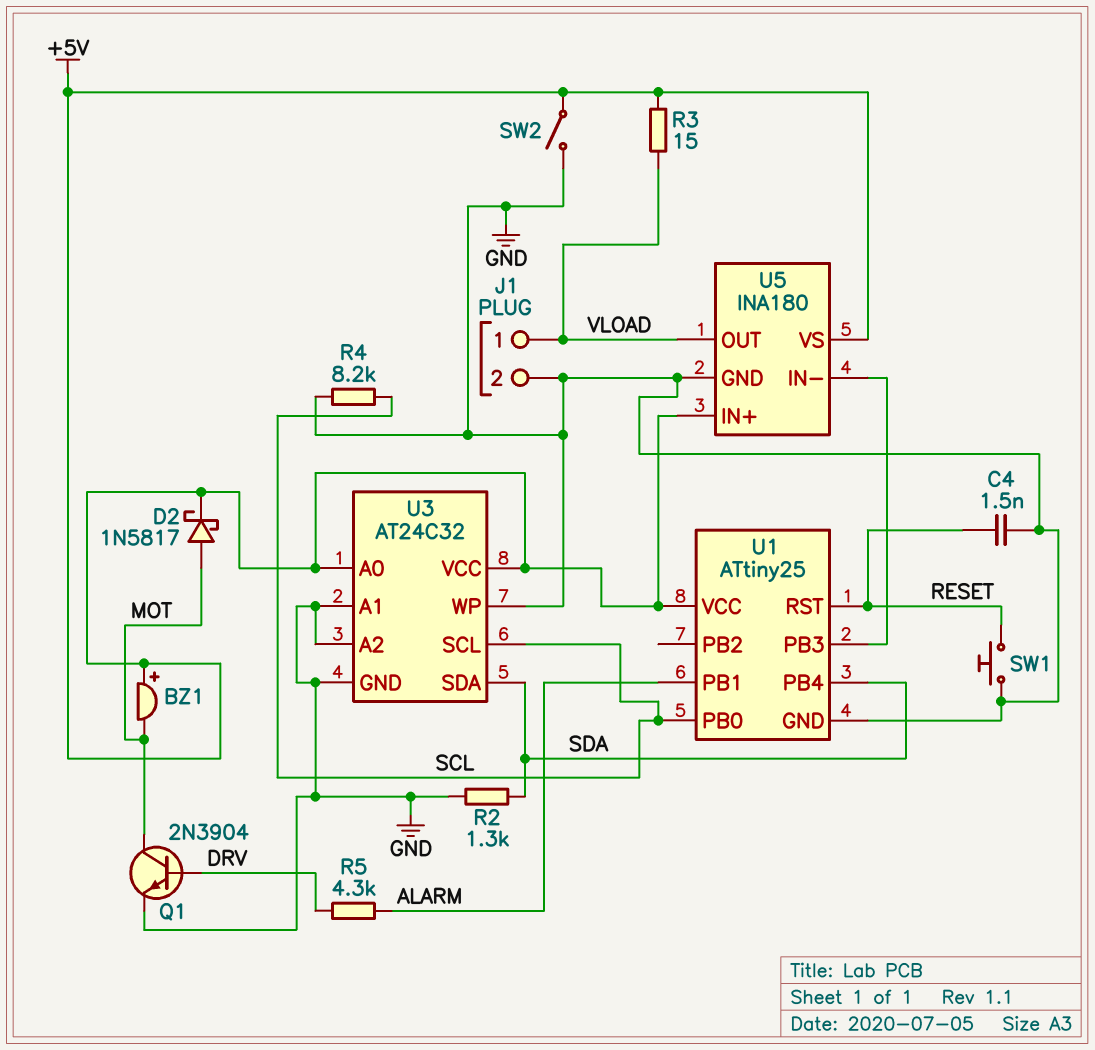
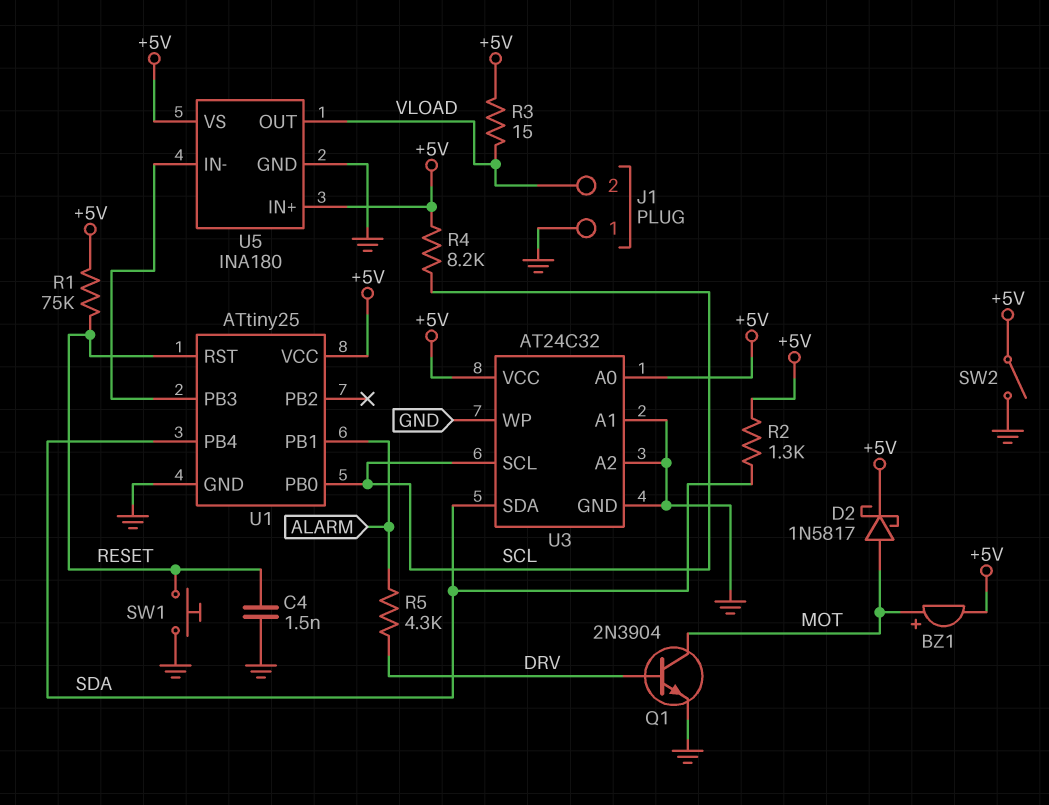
BZ1: buzzer (plus +5V, minus MOT) -> buzzer (plus MOT, minus +5V)
J1 pin 1: VLOAD -> GND
J1 pin 2: GND -> VLOAD
R1: none -> 75k (+5V, RESET)
R2: 1.3k (GND, SDA) -> 1.3k (+5V, SDA)
R4: 8.2k (GND, SCL) -> 8.2k (+5V, SCL)

